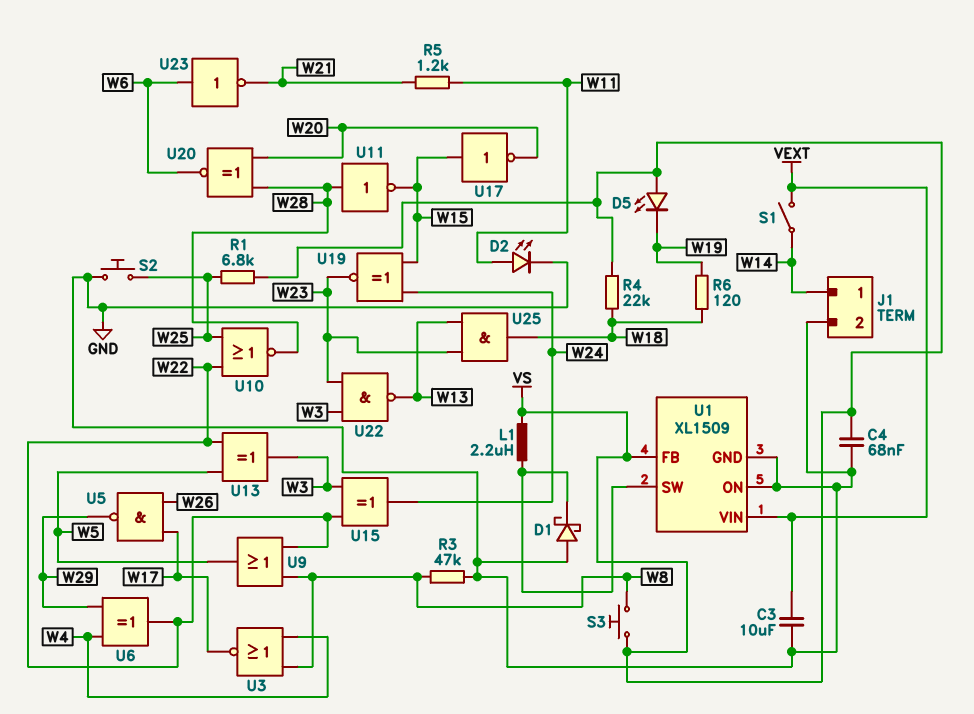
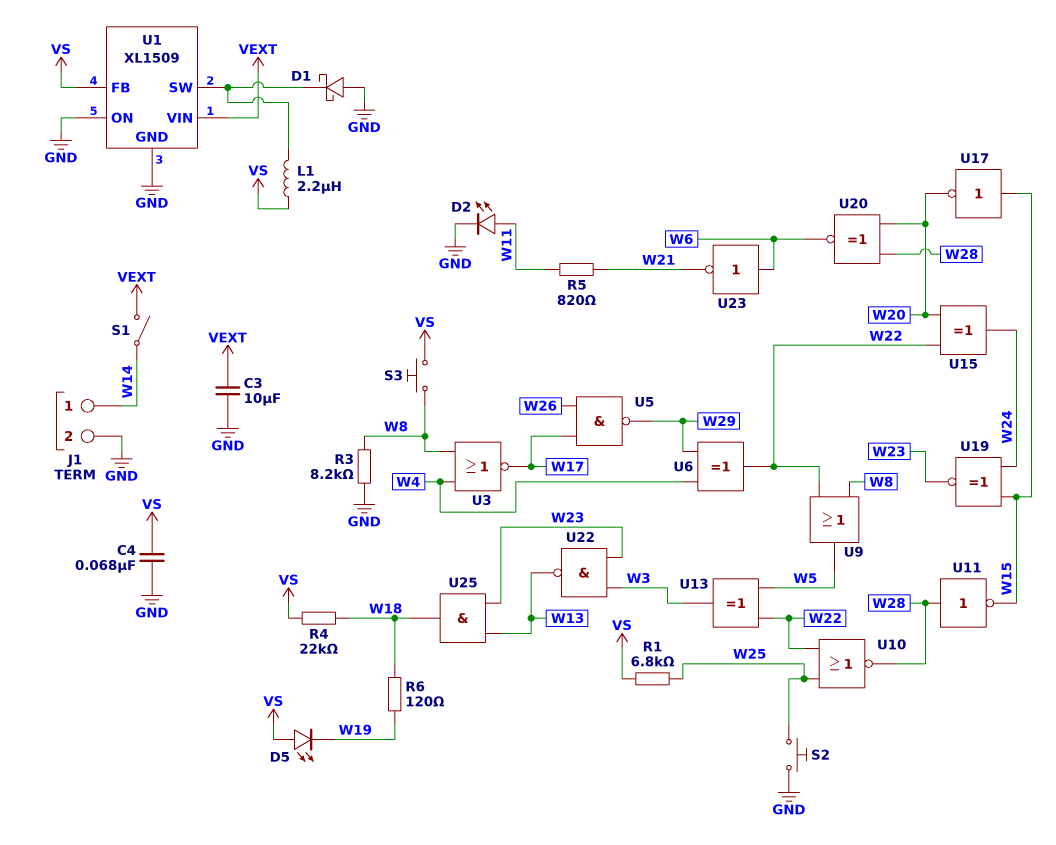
R3: 47k (GND, W8) -> 8.2k (GND, W8)
R5: 1.2k (W11, W21) -> 820 (W11, W21)
U15: XOR (in W3, in W22, out W24) -> XOR (in W20, in W22, out W24)

